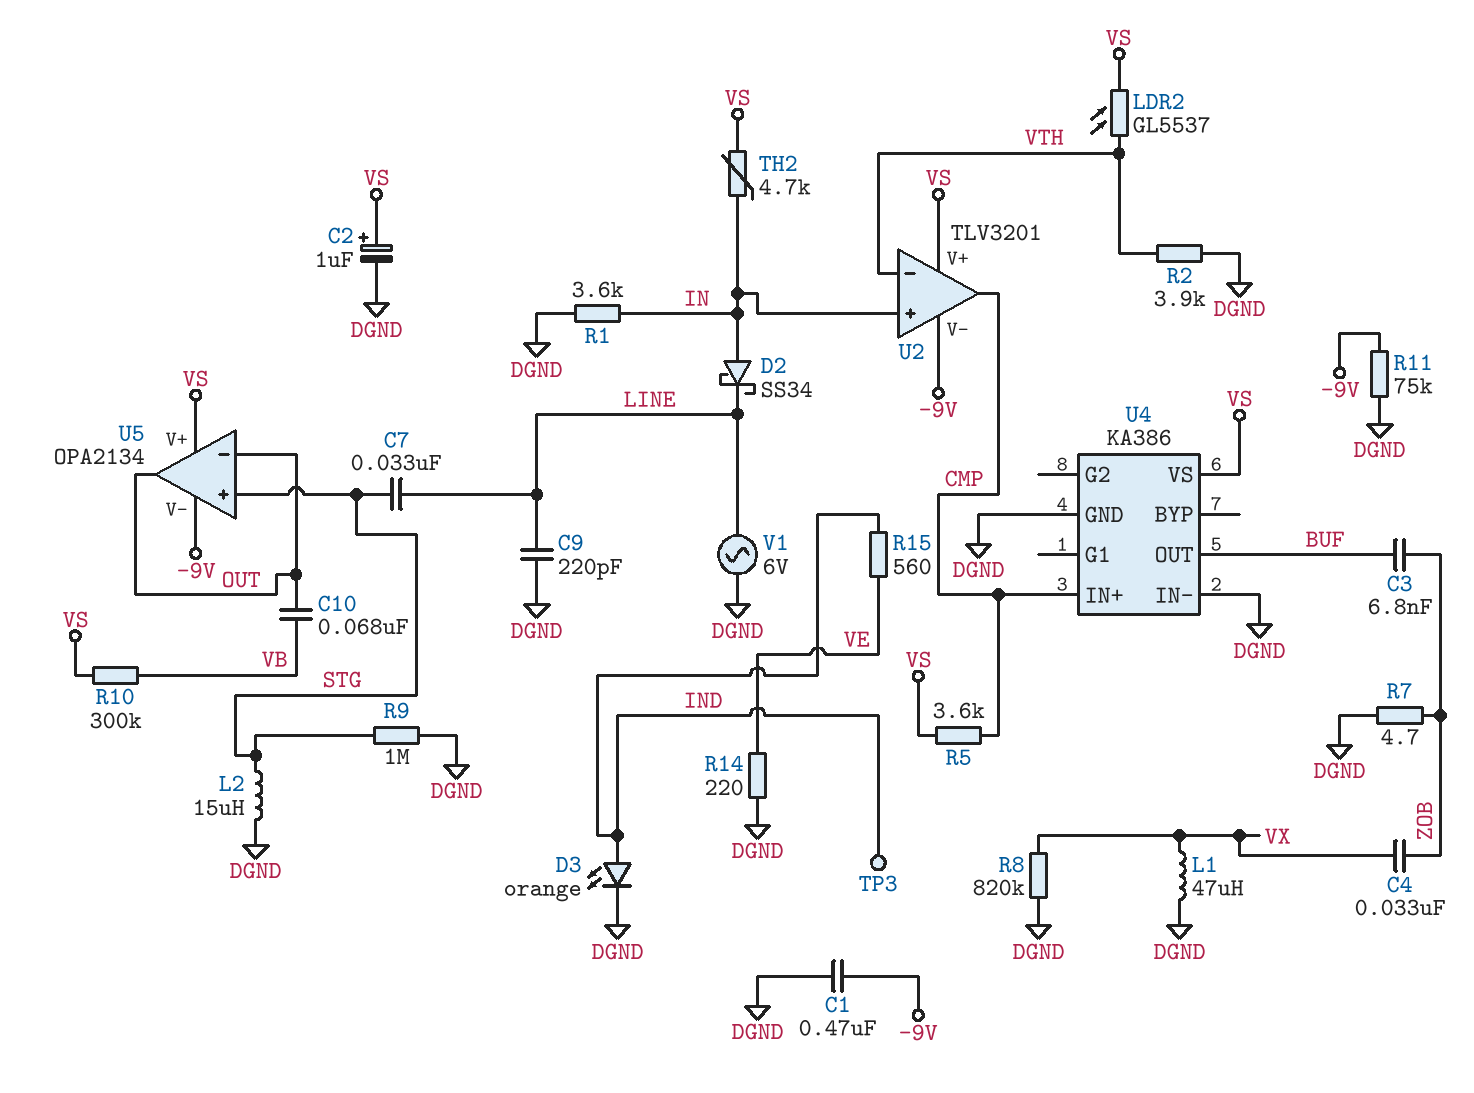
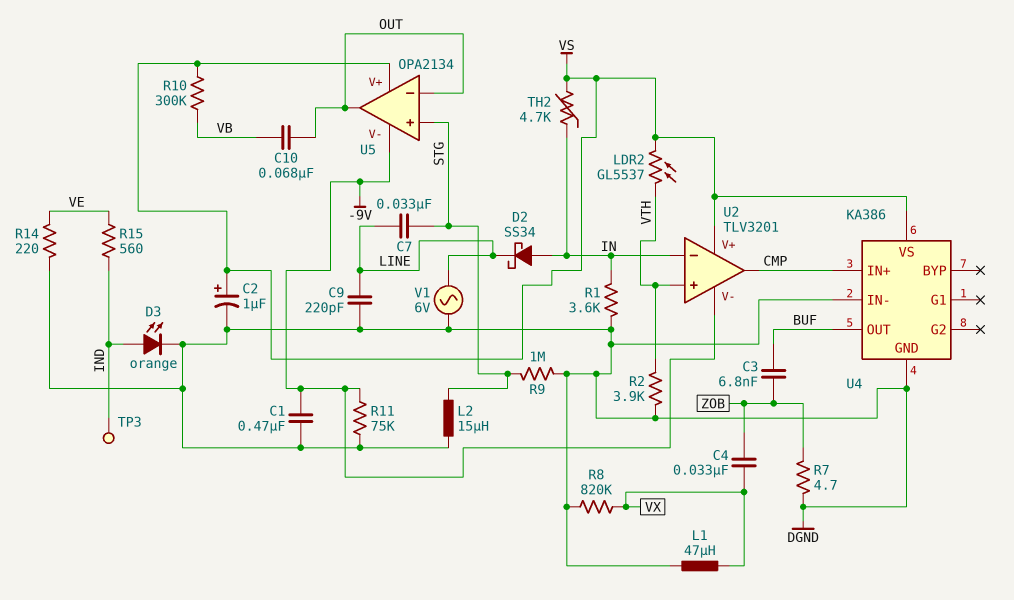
R5: 3.6k (CMP, VS) -> none
U2 pin in+: IN -> VTH
U2 pin in-: VTH -> IN

